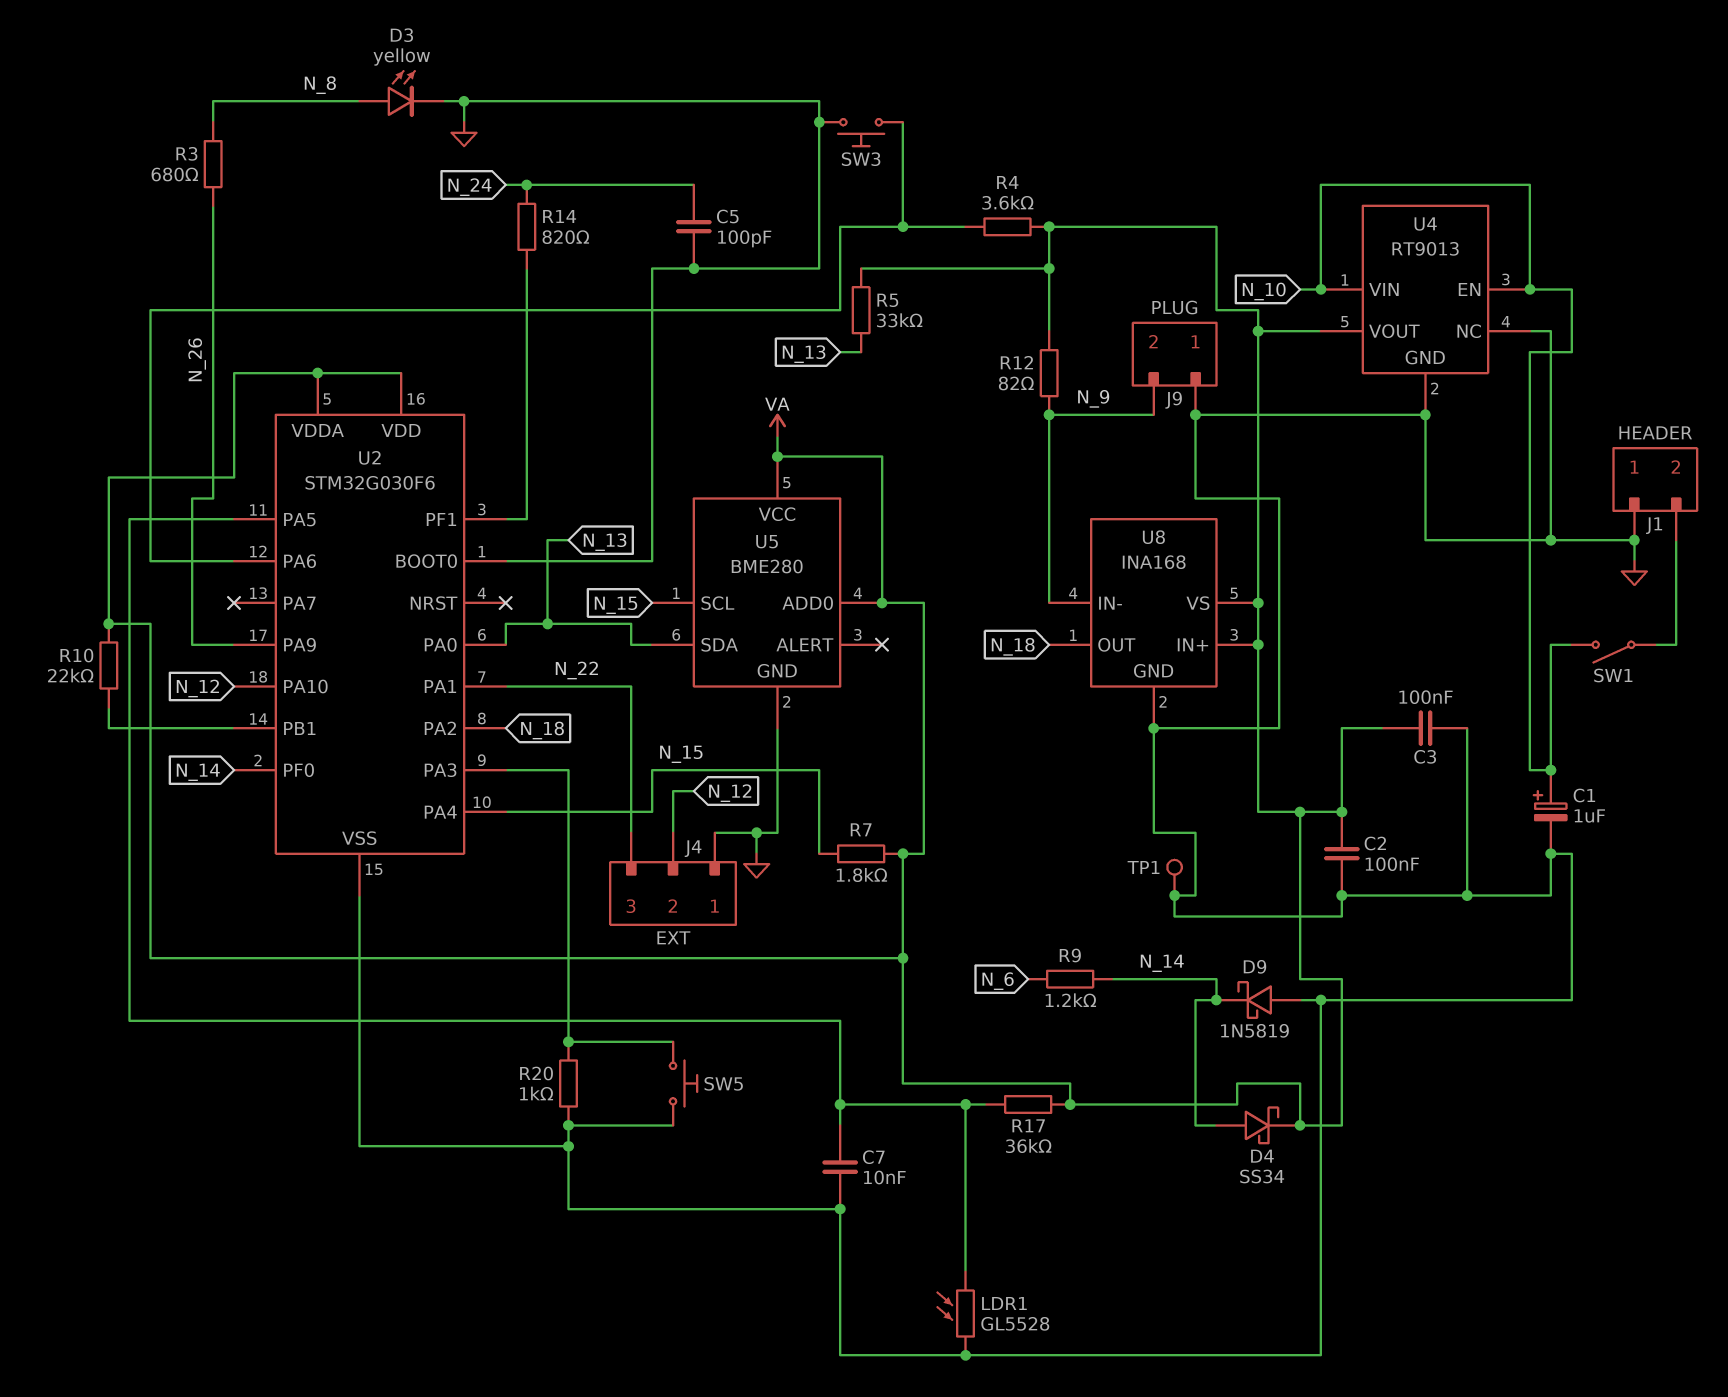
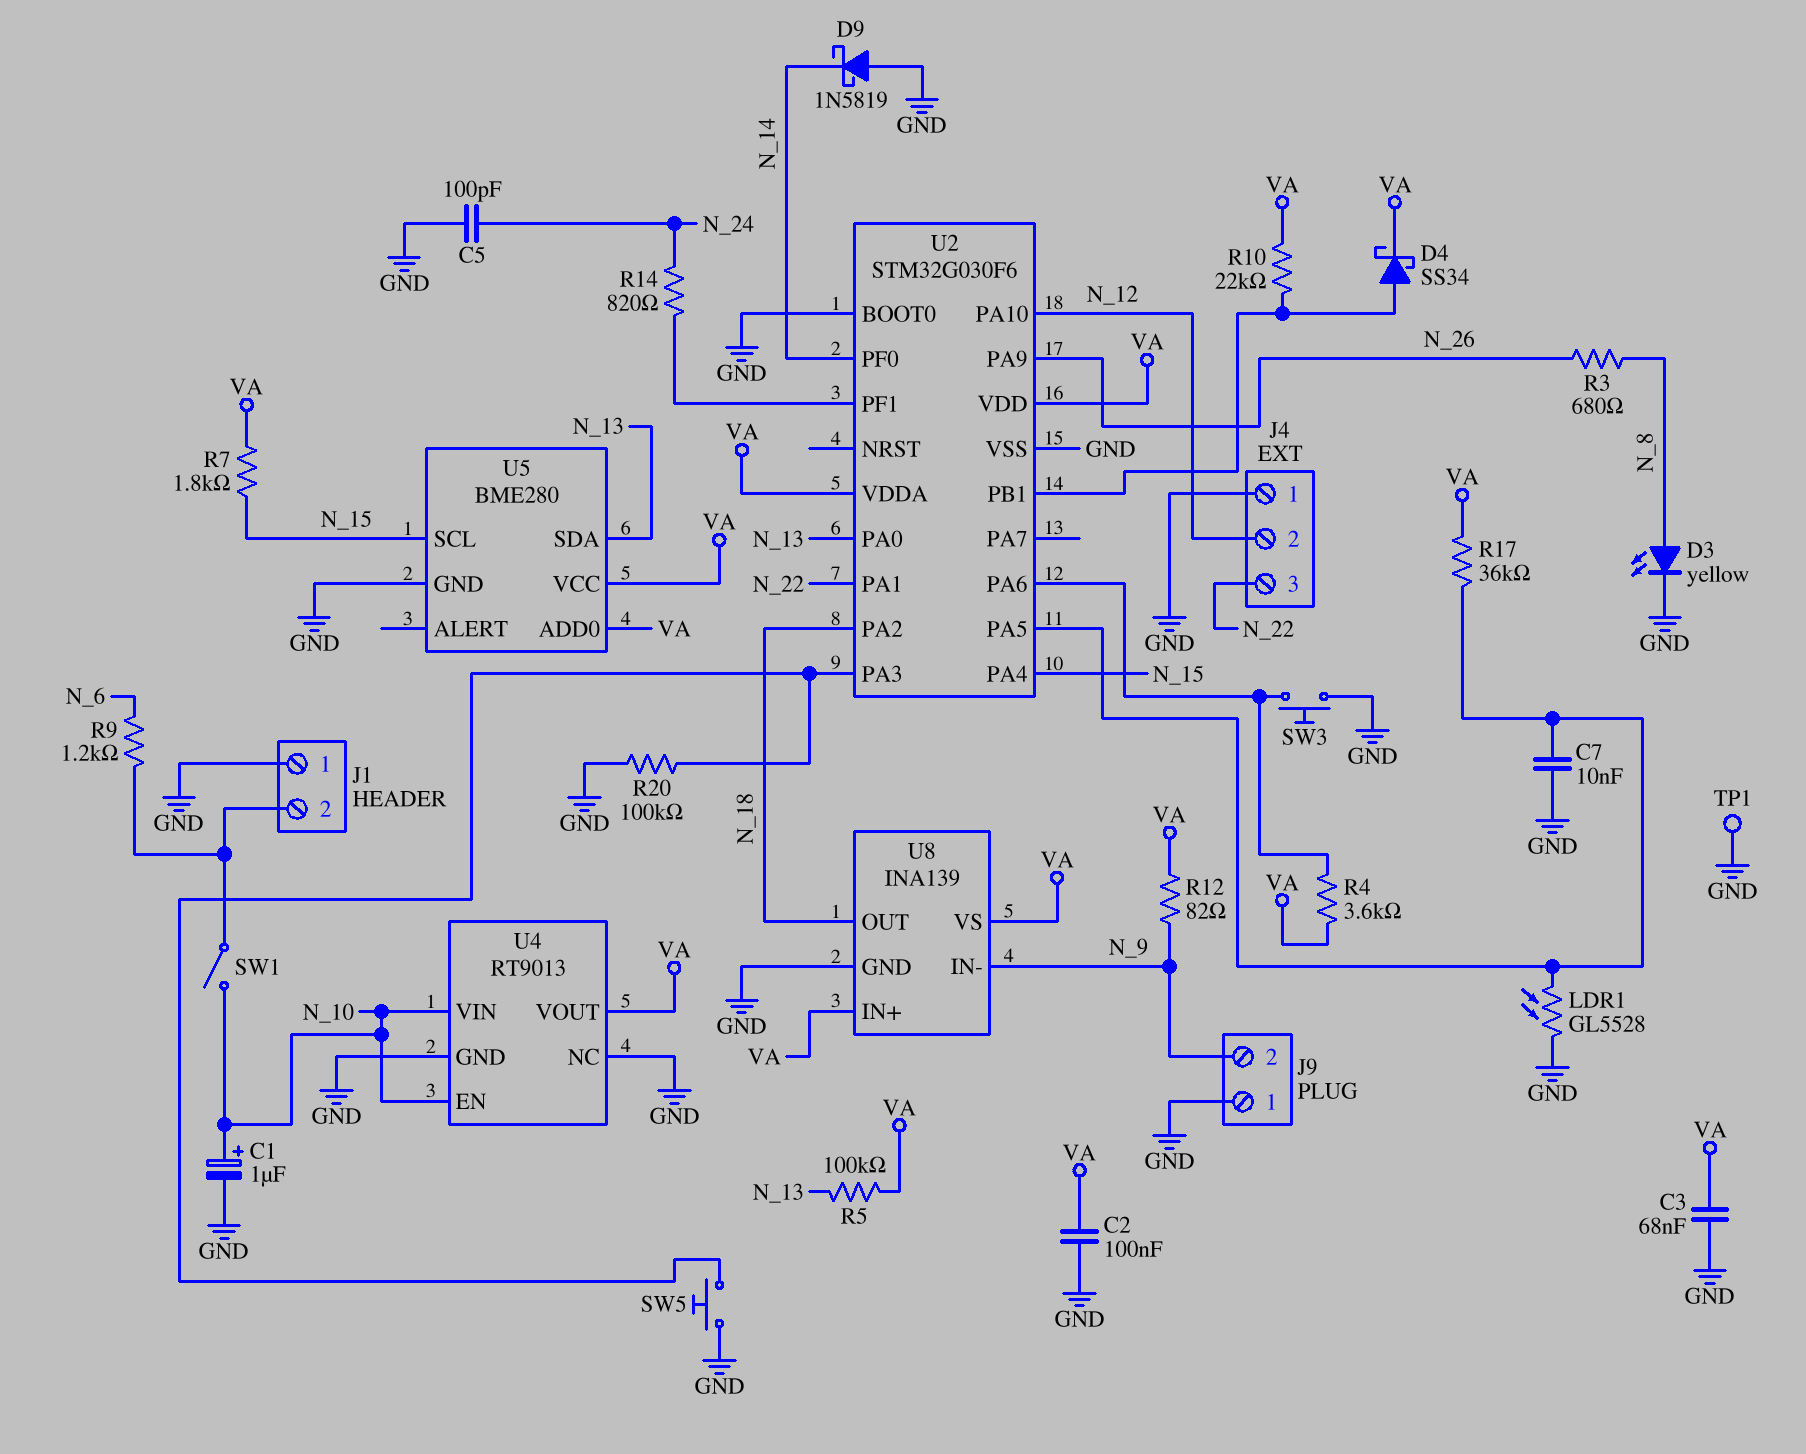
C3: 100nF (GND, VA) -> 68nF (GND, VA)
D4: schottky SS34 (A N_14, K VA) -> schottky SS34 (A U2/PB1, K VA)
R5: 33k (N_13, VA) -> 100k (N_13, VA)
R9: 1.2k (N_6, N_14) -> 1.2k (J1/2, N_6)
R20: 1k (GND, U2/PA3) -> 100k (GND, U2/PA3)
U8: INA168 -> INA139

